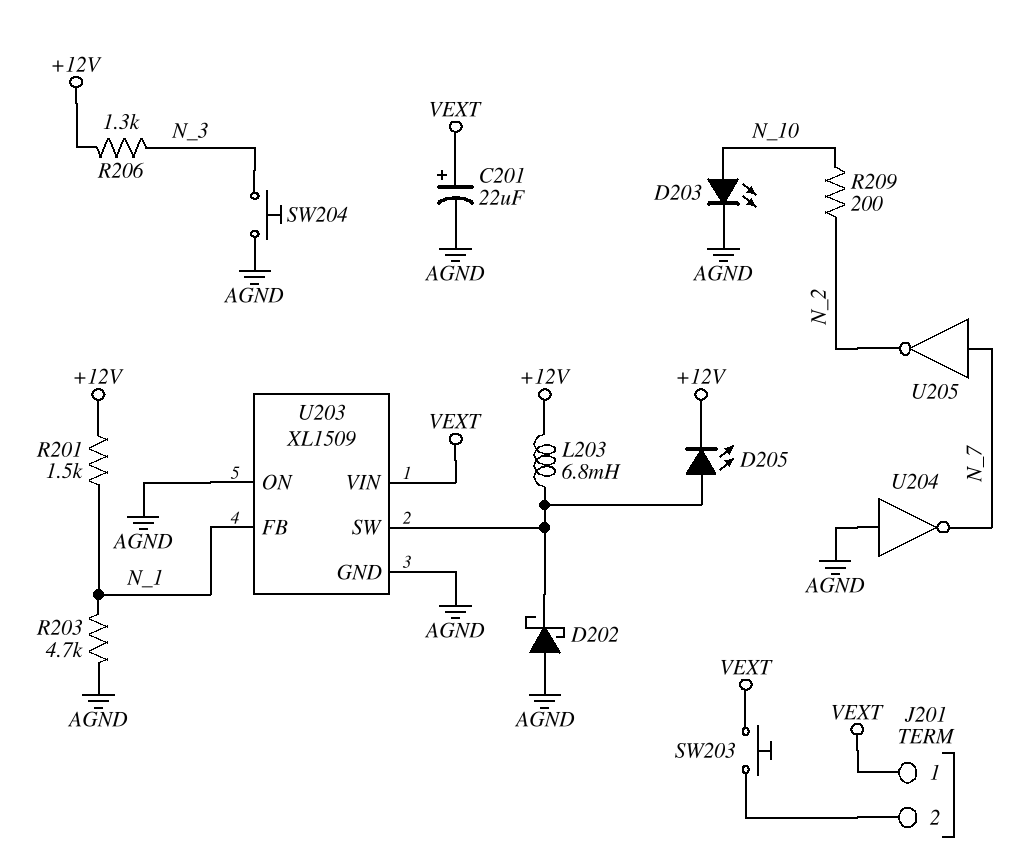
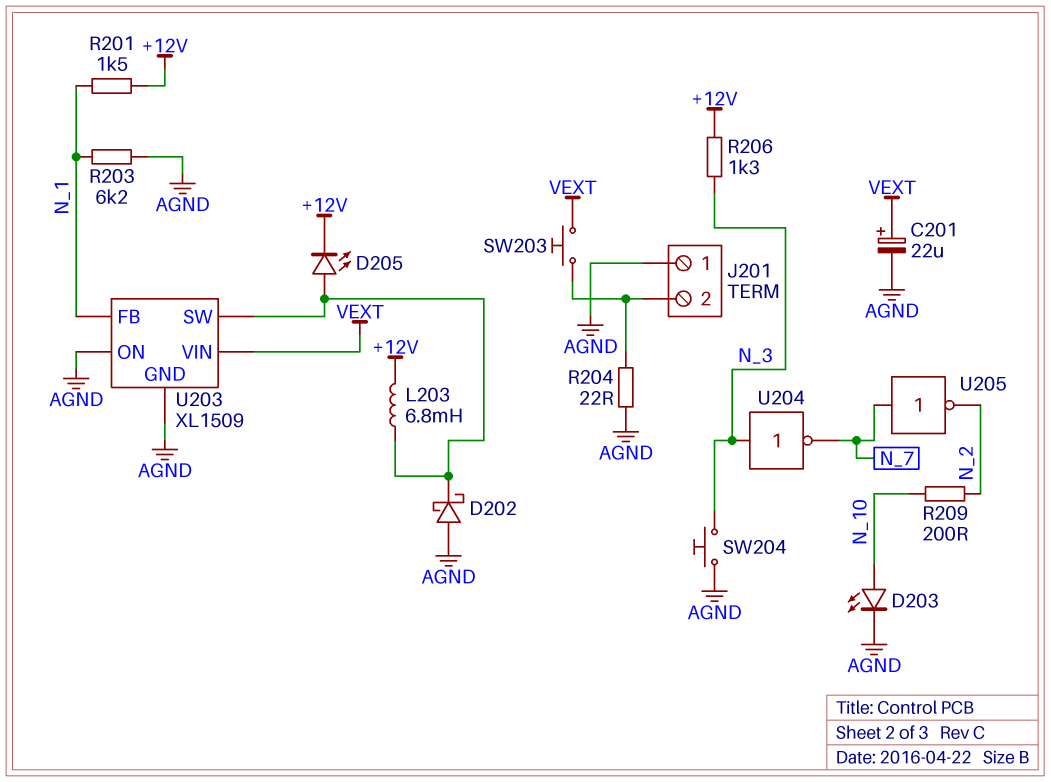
J201 pin 1: VEXT -> AGND
R203: 4.7k (AGND, N_1) -> 6.2k (AGND, N_1)
R204: none -> 22 (AGND, J201/2)
U204: NOT (in AGND, out N_7) -> NOT (in N_3, out N_7)

